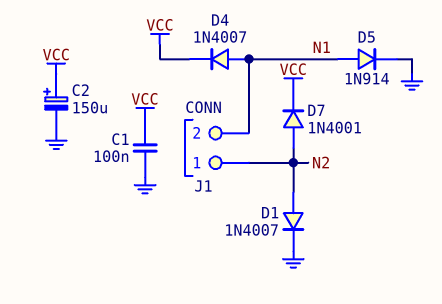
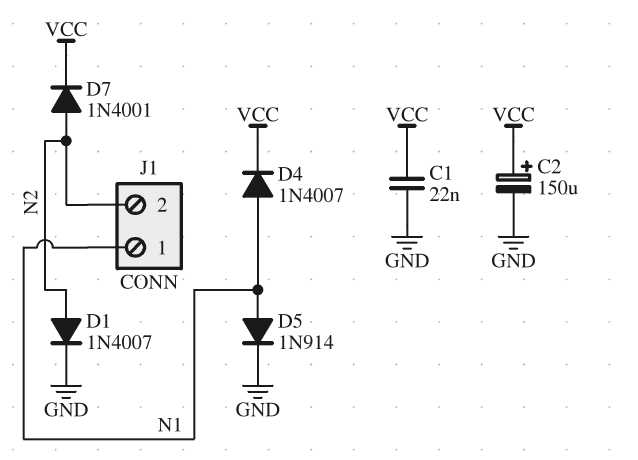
C1: 100nF (GND, VCC) -> 22nF (GND, VCC)
J1 pin 1: N2 -> N1
J1 pin 2: N1 -> N2

